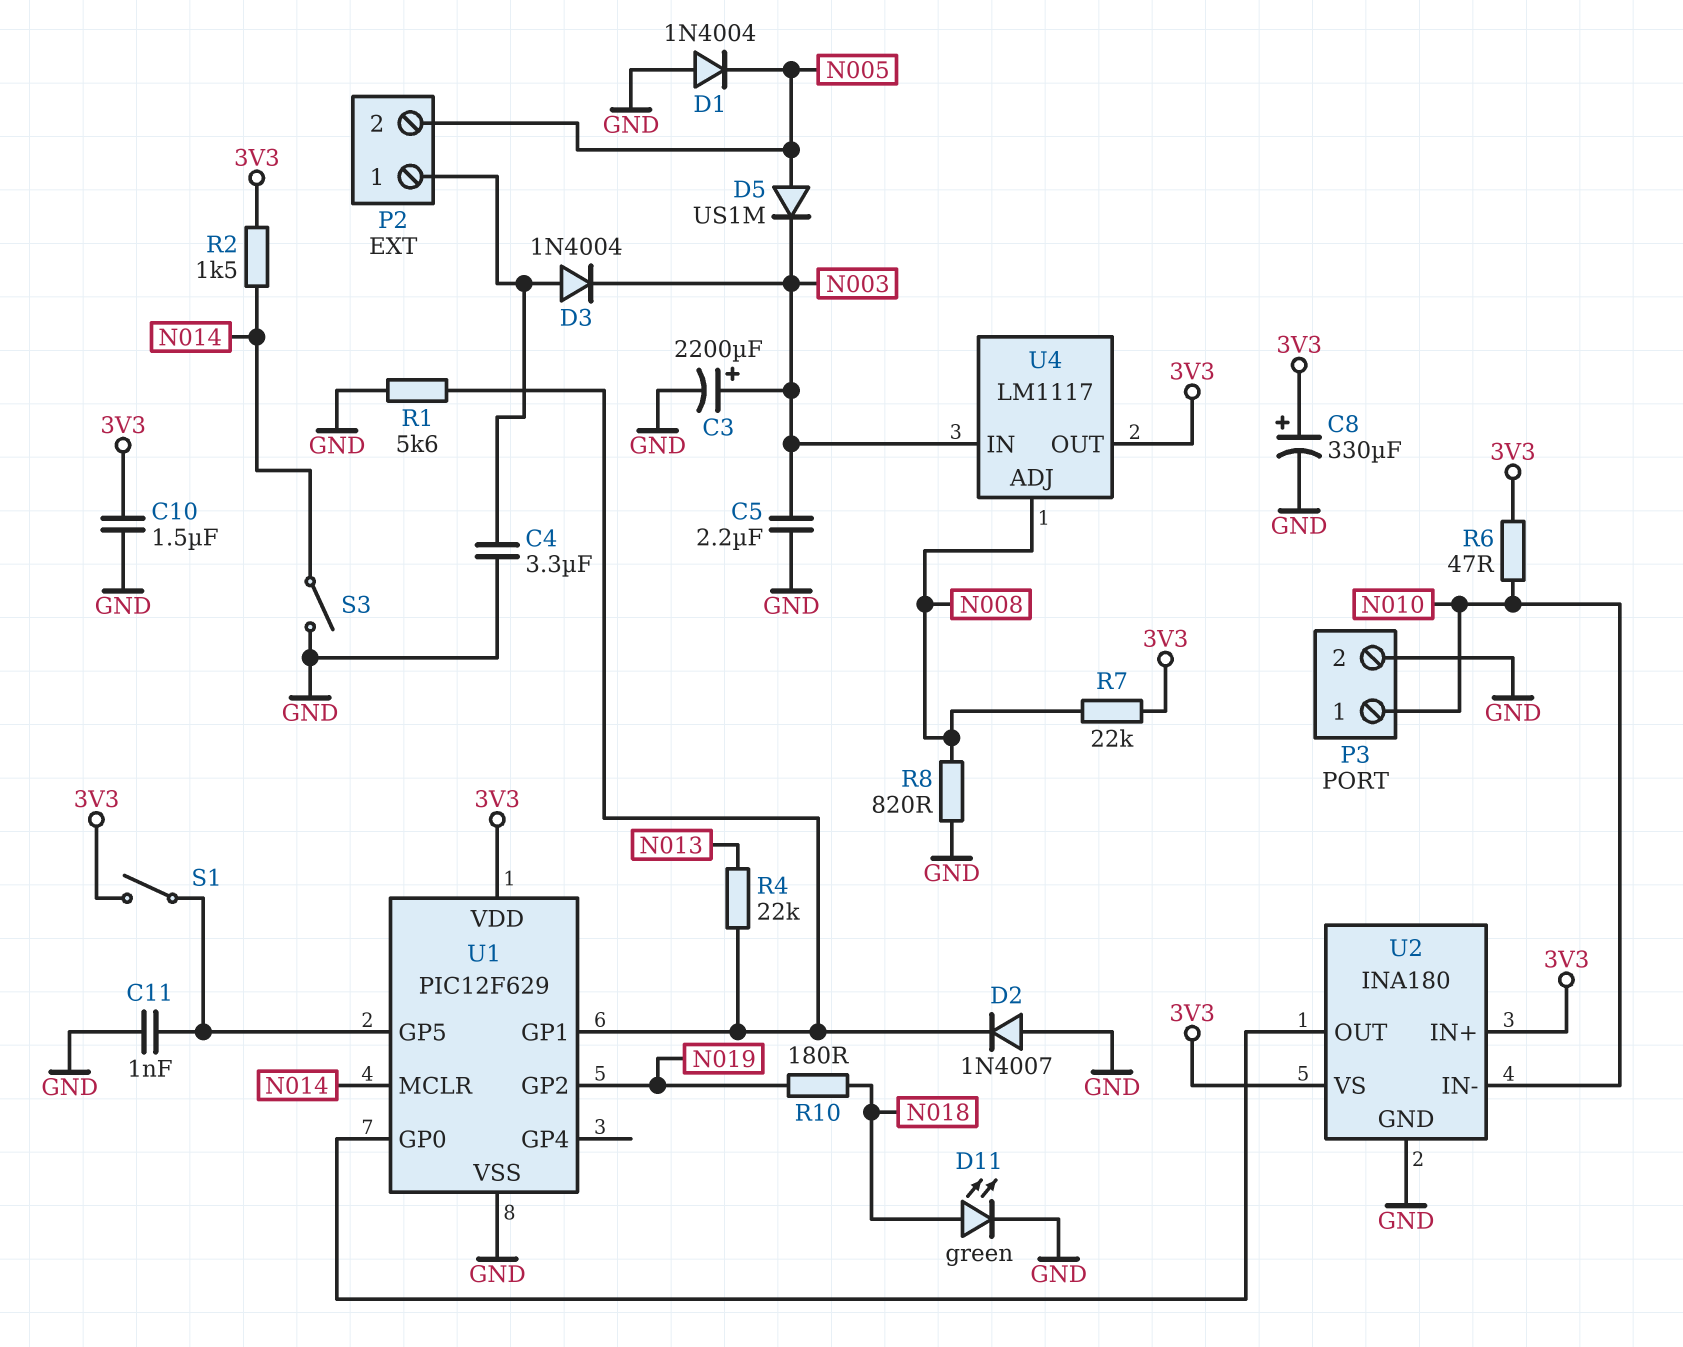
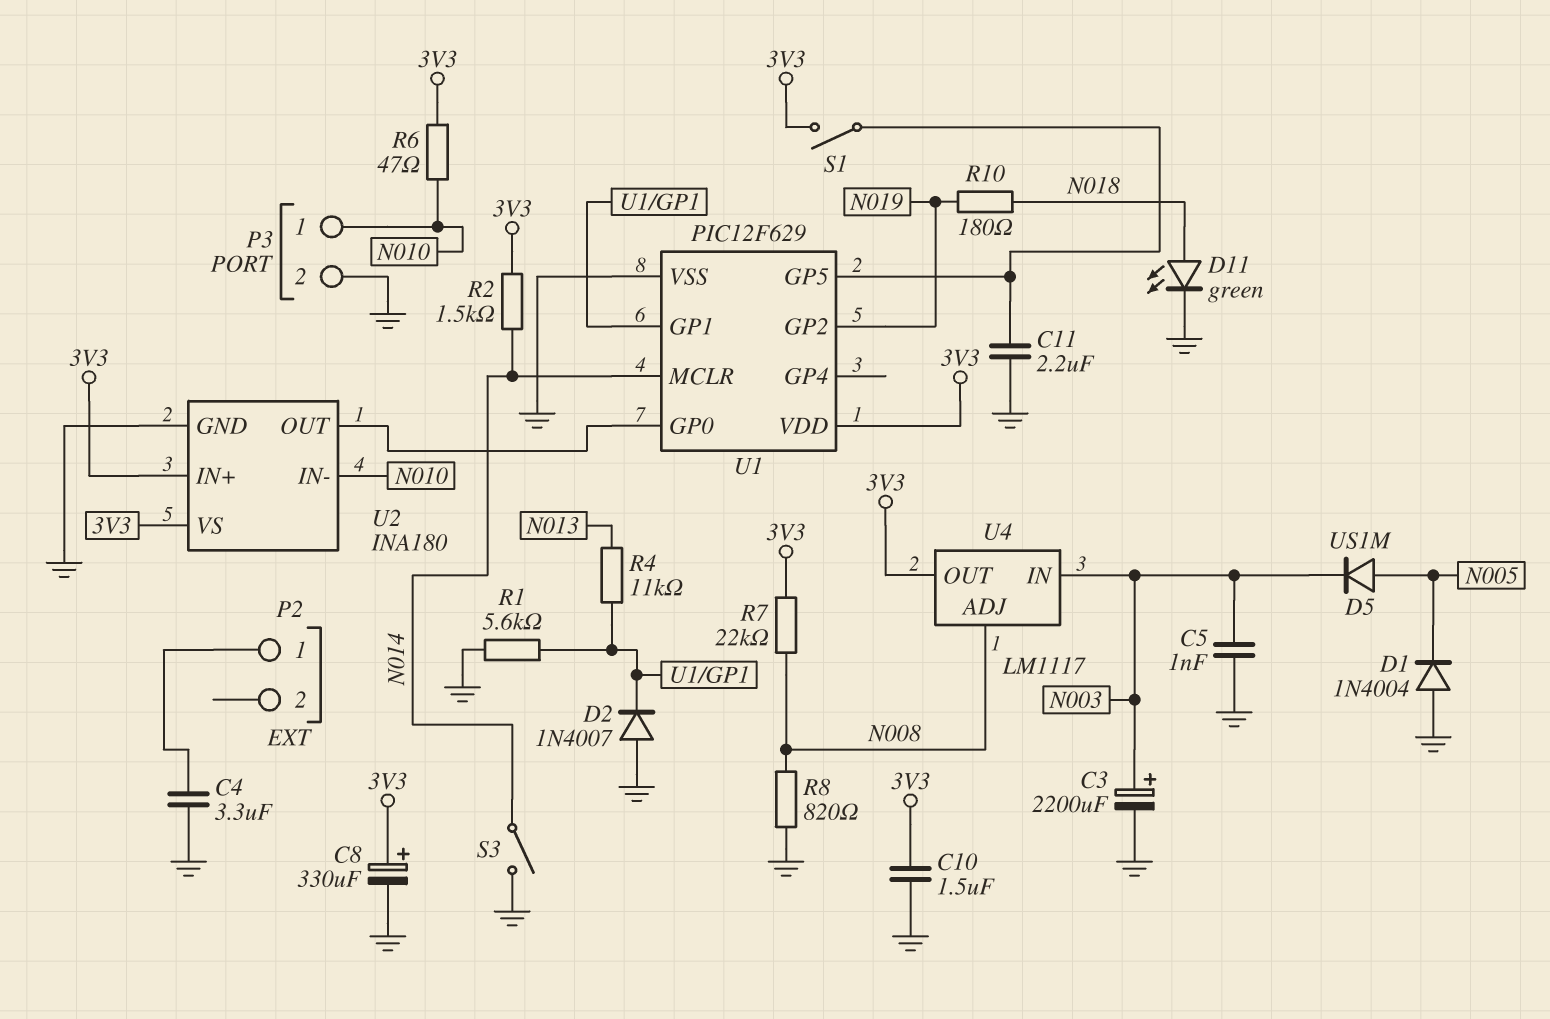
C5: 2.2uF (GND, N003) -> 1nF (GND, N003)
C11: 1nF (GND, U1/GP5) -> 2.2uF (GND, U1/GP5)
D3: diode 1N4004 (A P2/1, K N003) -> none
P2 pin 2: N005 -> none
R4: 22k (N013, U1/GP1) -> 11k (N013, U1/GP1)

